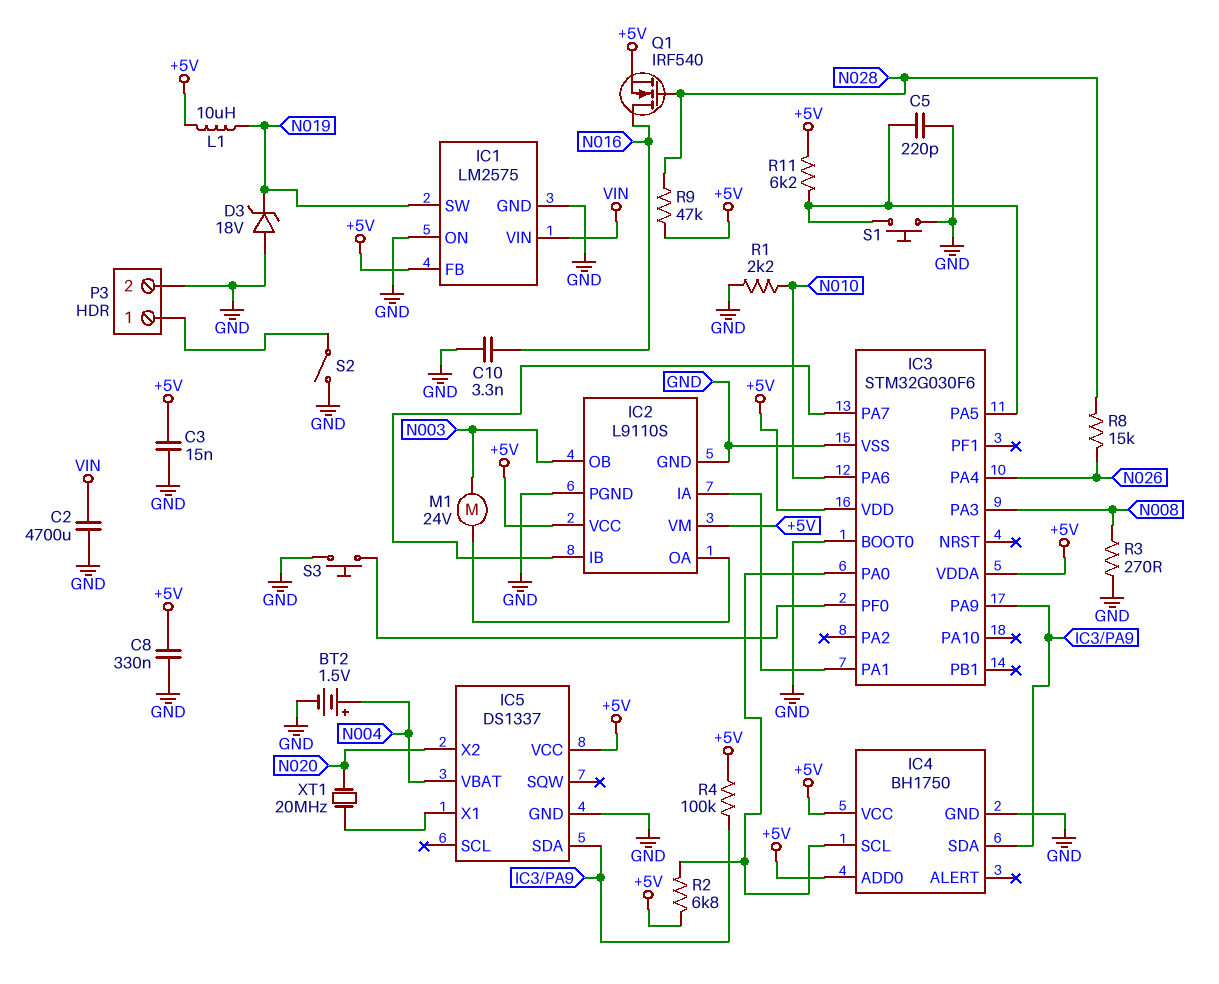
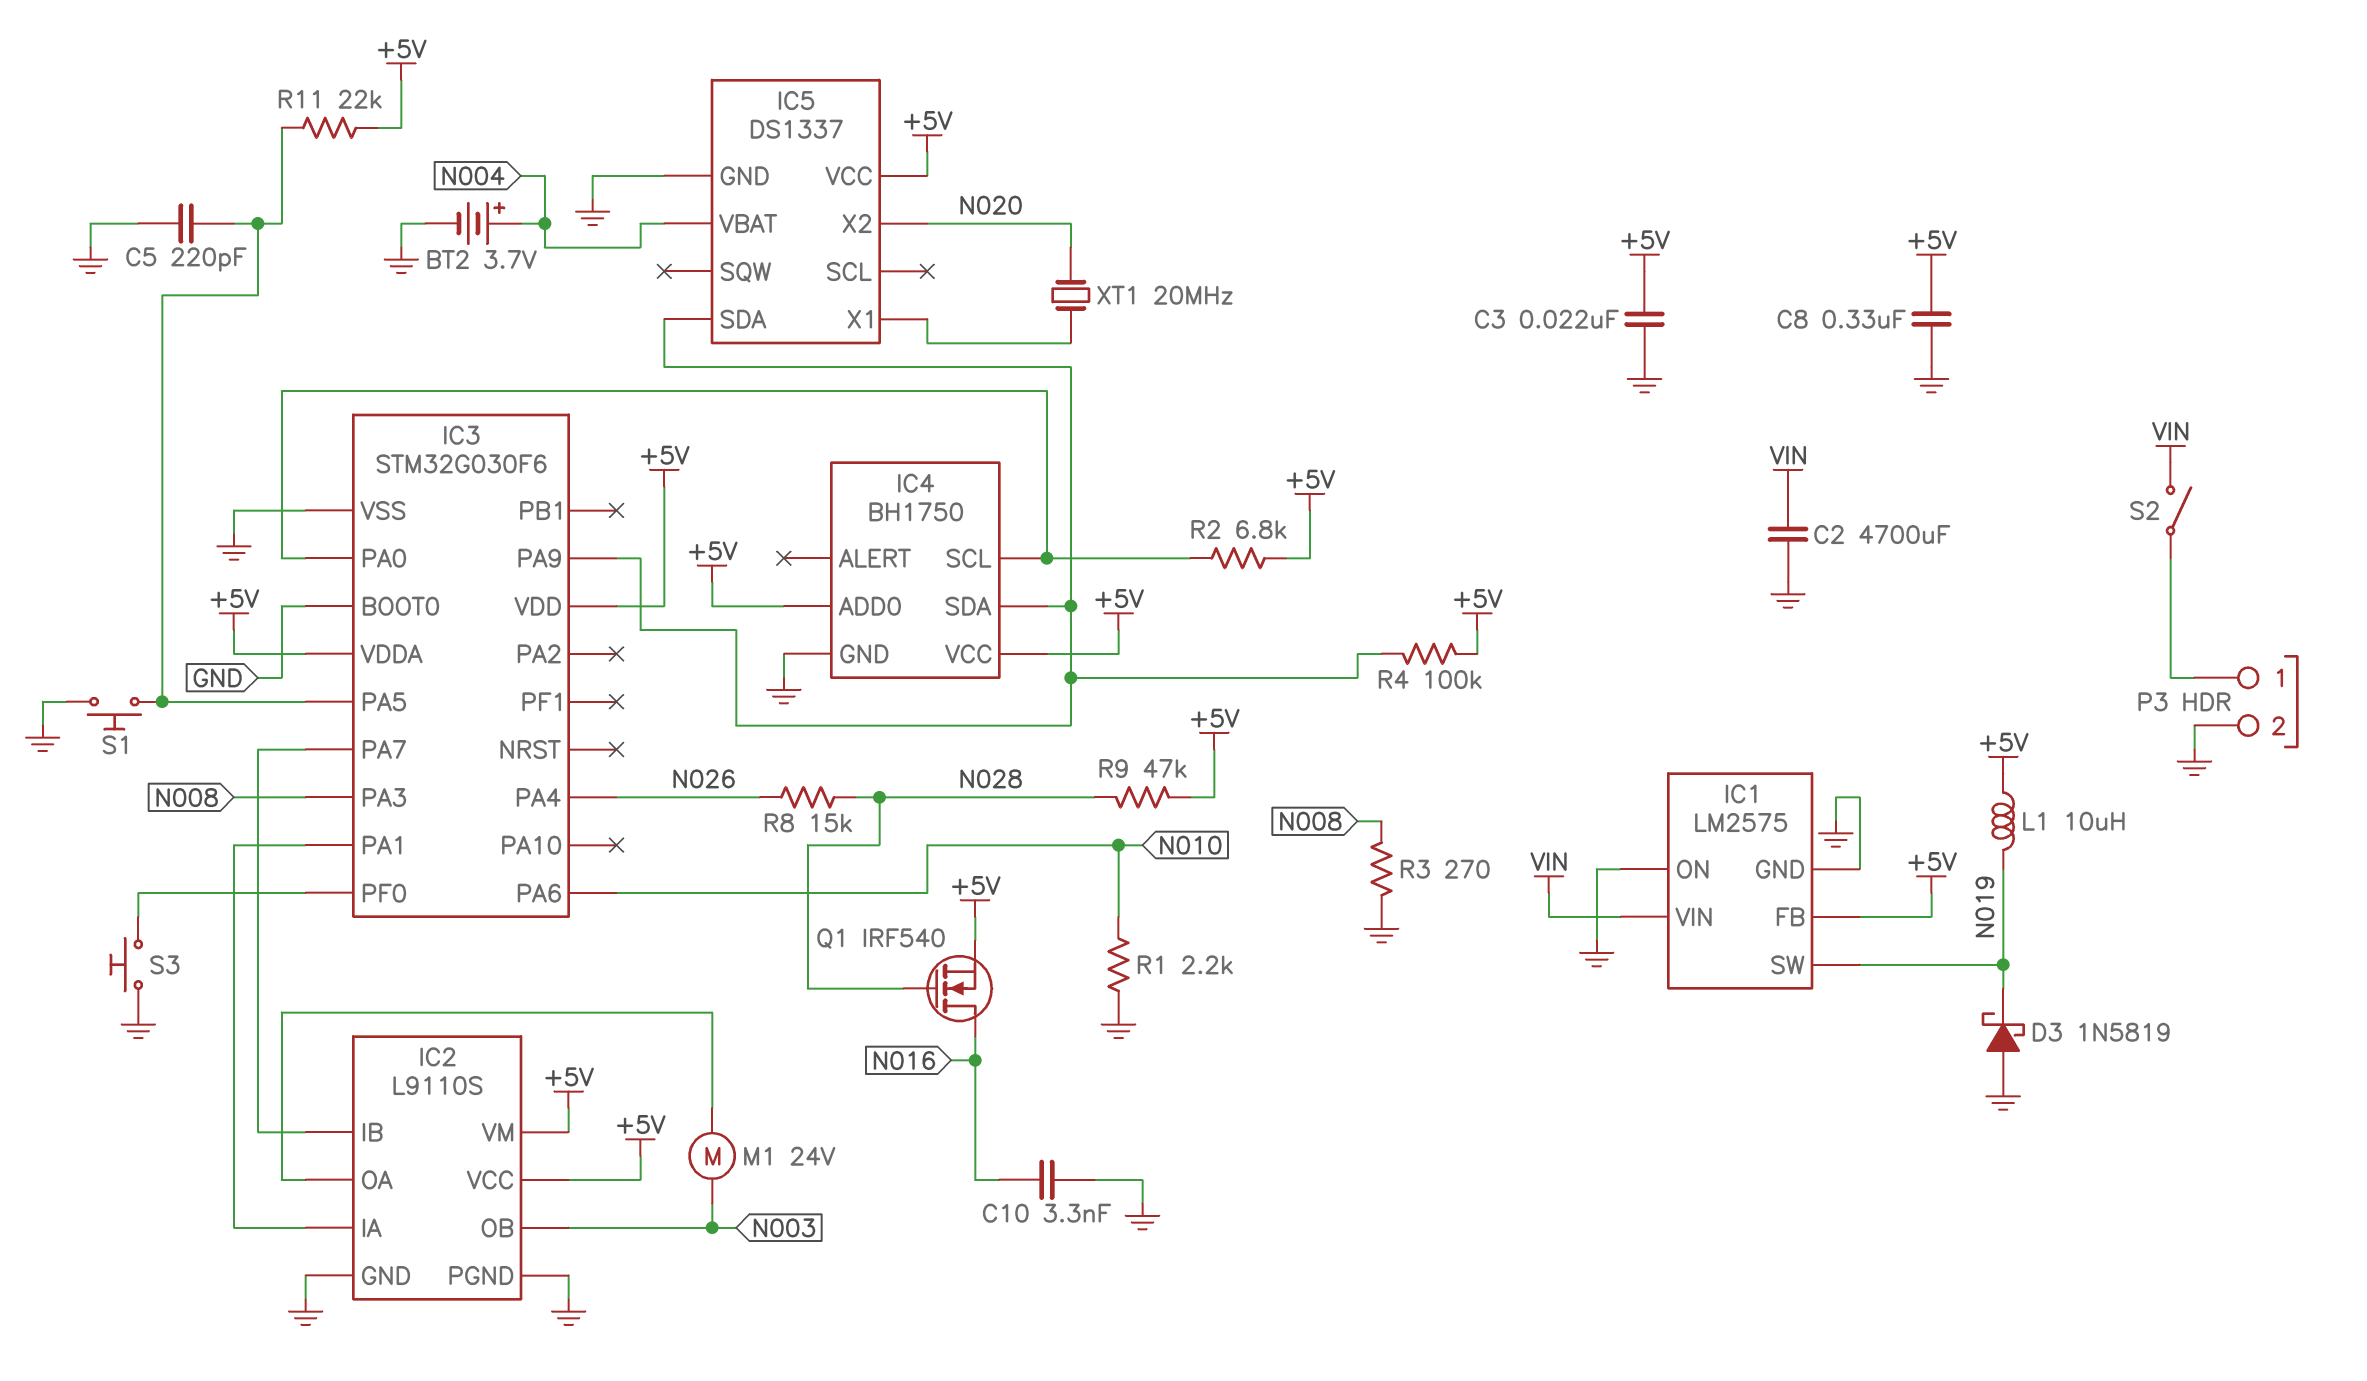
BT2: 1.5V (plus N004, minus GND) -> 3.7V (plus N004, minus GND)
C3: 15nF (+5V, GND) -> 22nF (+5V, GND)
D3: zener 18V (A GND, K N019) -> schottky 1N5819 (A GND, K N019)
R11: 6.2k (+5V, IC3/PA5) -> 22k (+5V, IC3/PA5)
S2: switch (GND, P3/1) -> switch (P3/1, VIN)

